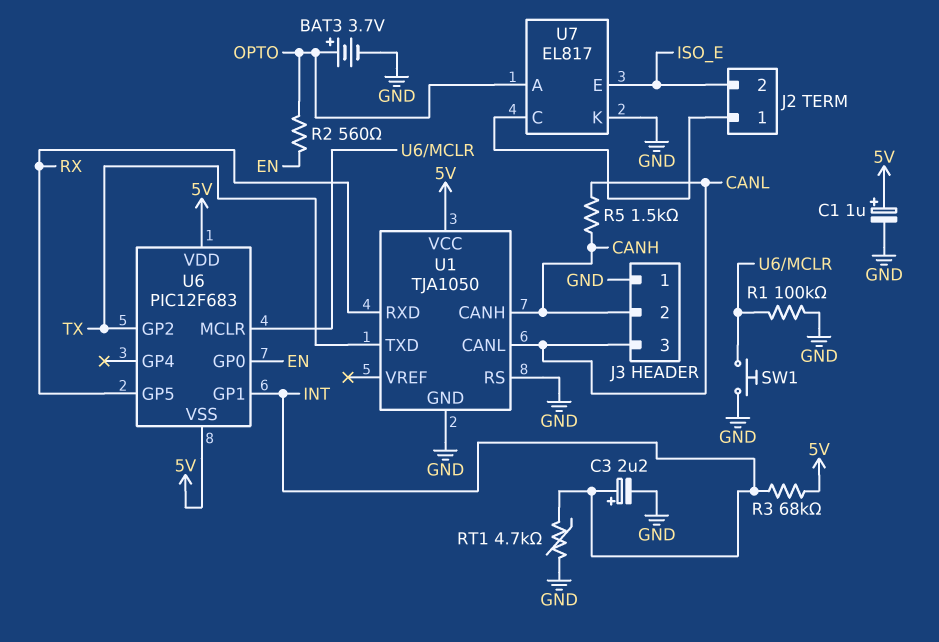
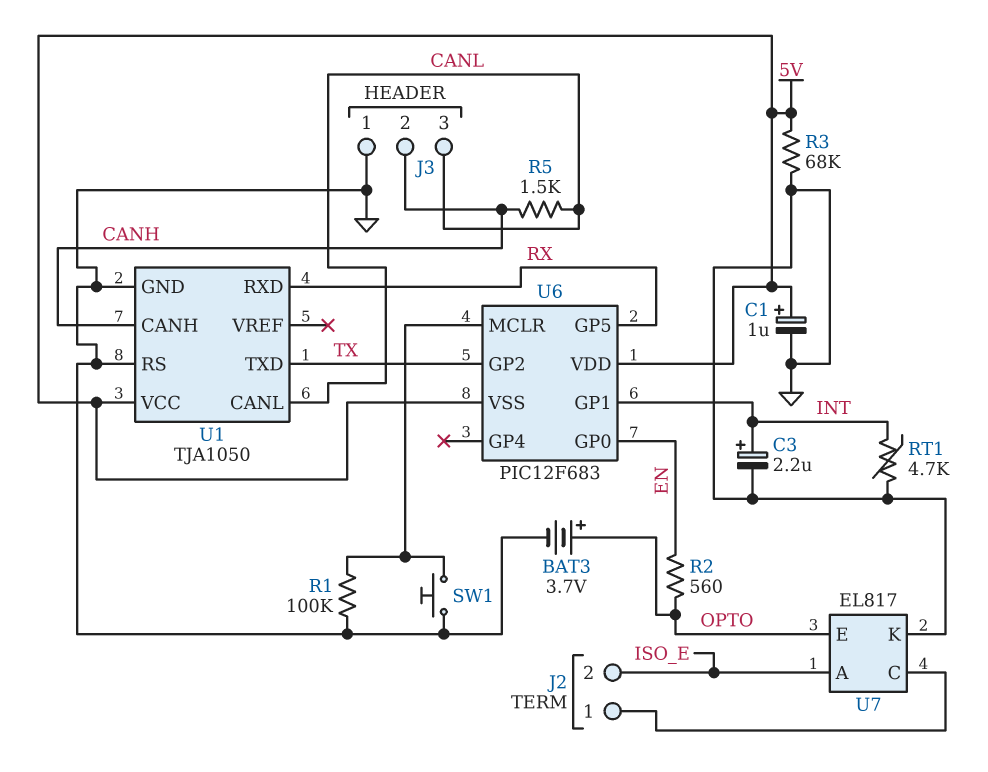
R3: 68k (5V, INT) -> 68k (5V, GND)
U7 pin A: OPTO -> ISO_E
U7 pin E: ISO_E -> OPTO

